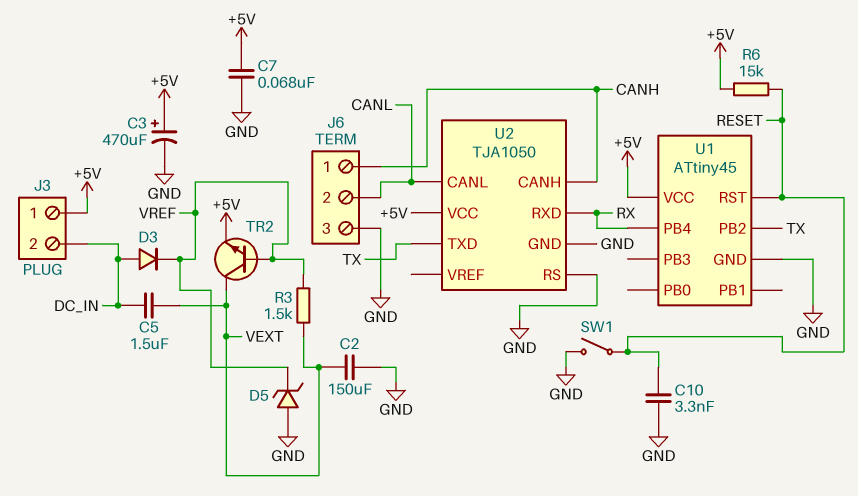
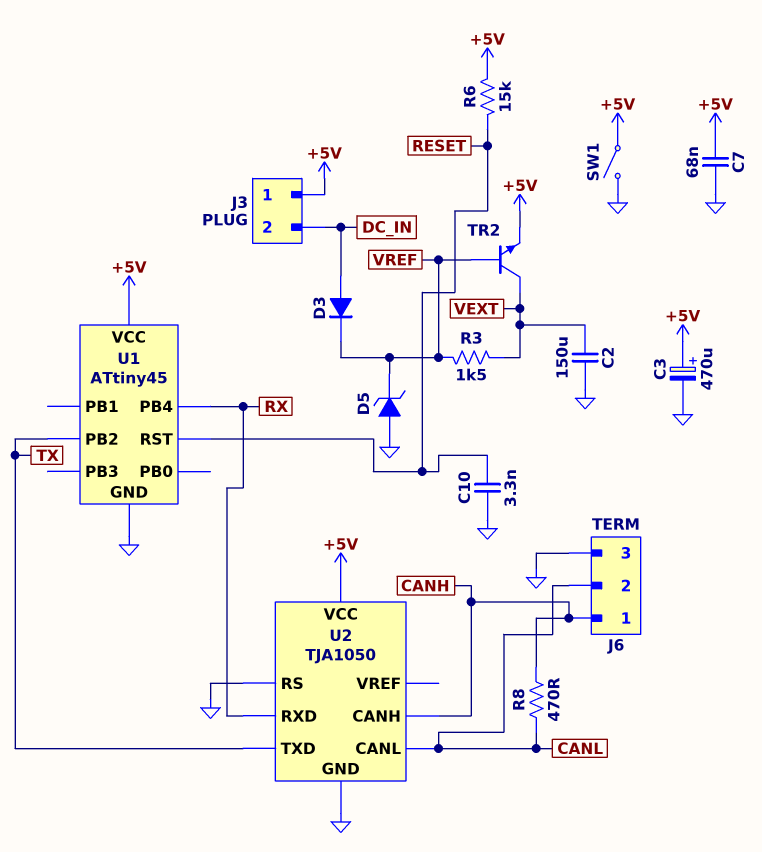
C5: 1.5uF (DC_IN, VEXT) -> none
R8: none -> 470 (CANH, CANL)
SW1: switch (GND, RESET) -> switch (+5V, GND)

